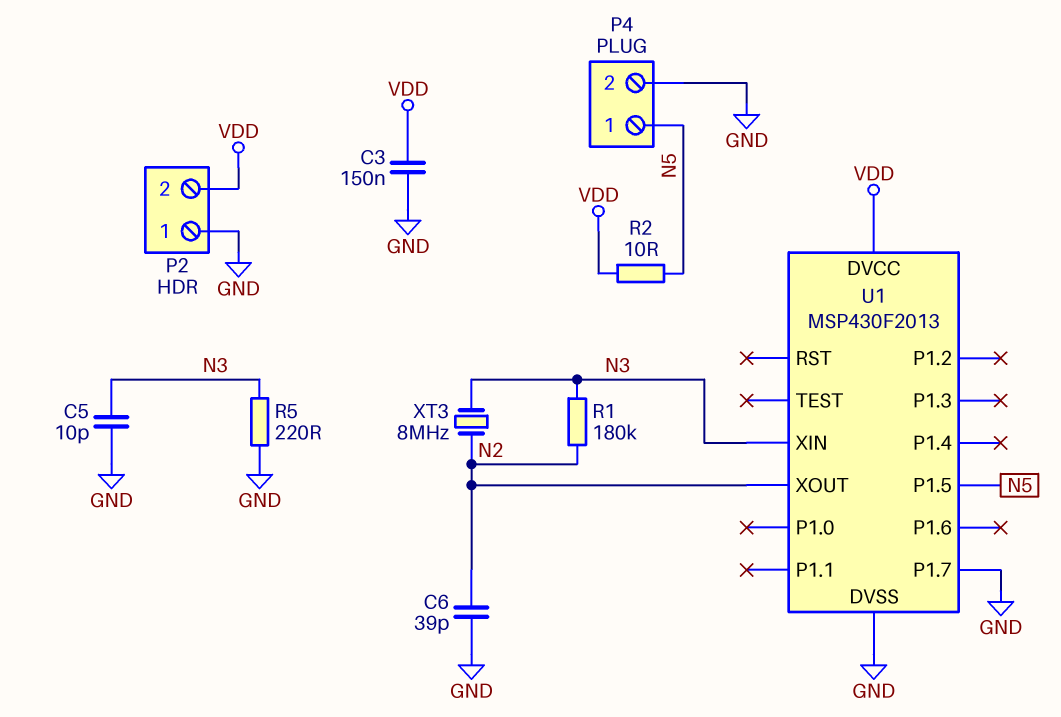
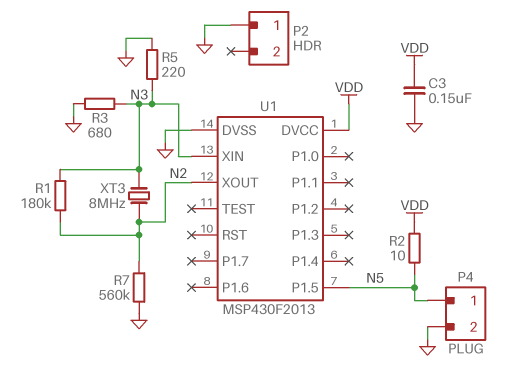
C5: 10pF (GND, N3) -> none
C6: 39pF (GND, N2) -> none
P2 pin 2: VDD -> none
R3: none -> 680 (GND, N3)
R7: none -> 560k (GND, N2)
U1 pin P1.7: GND -> none

